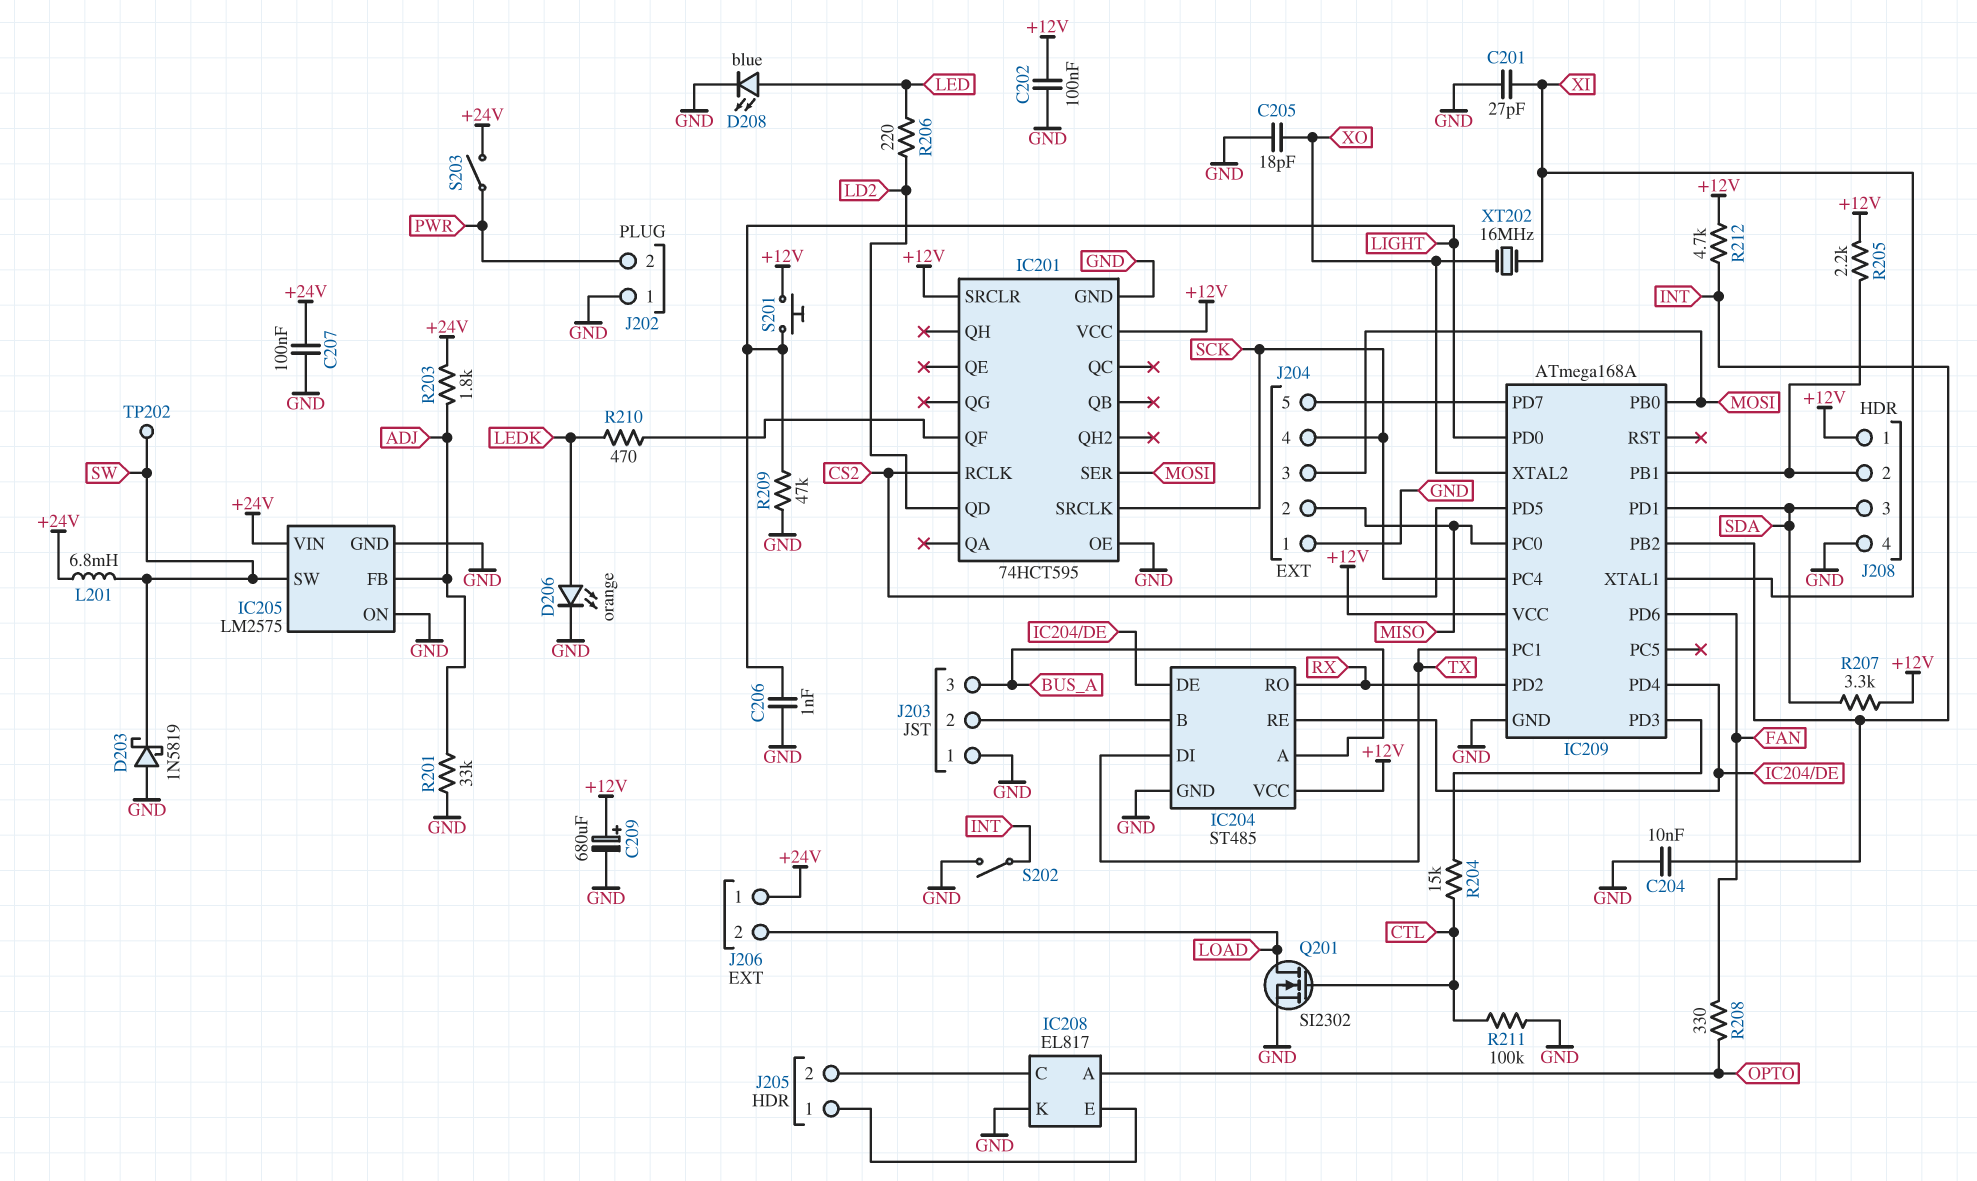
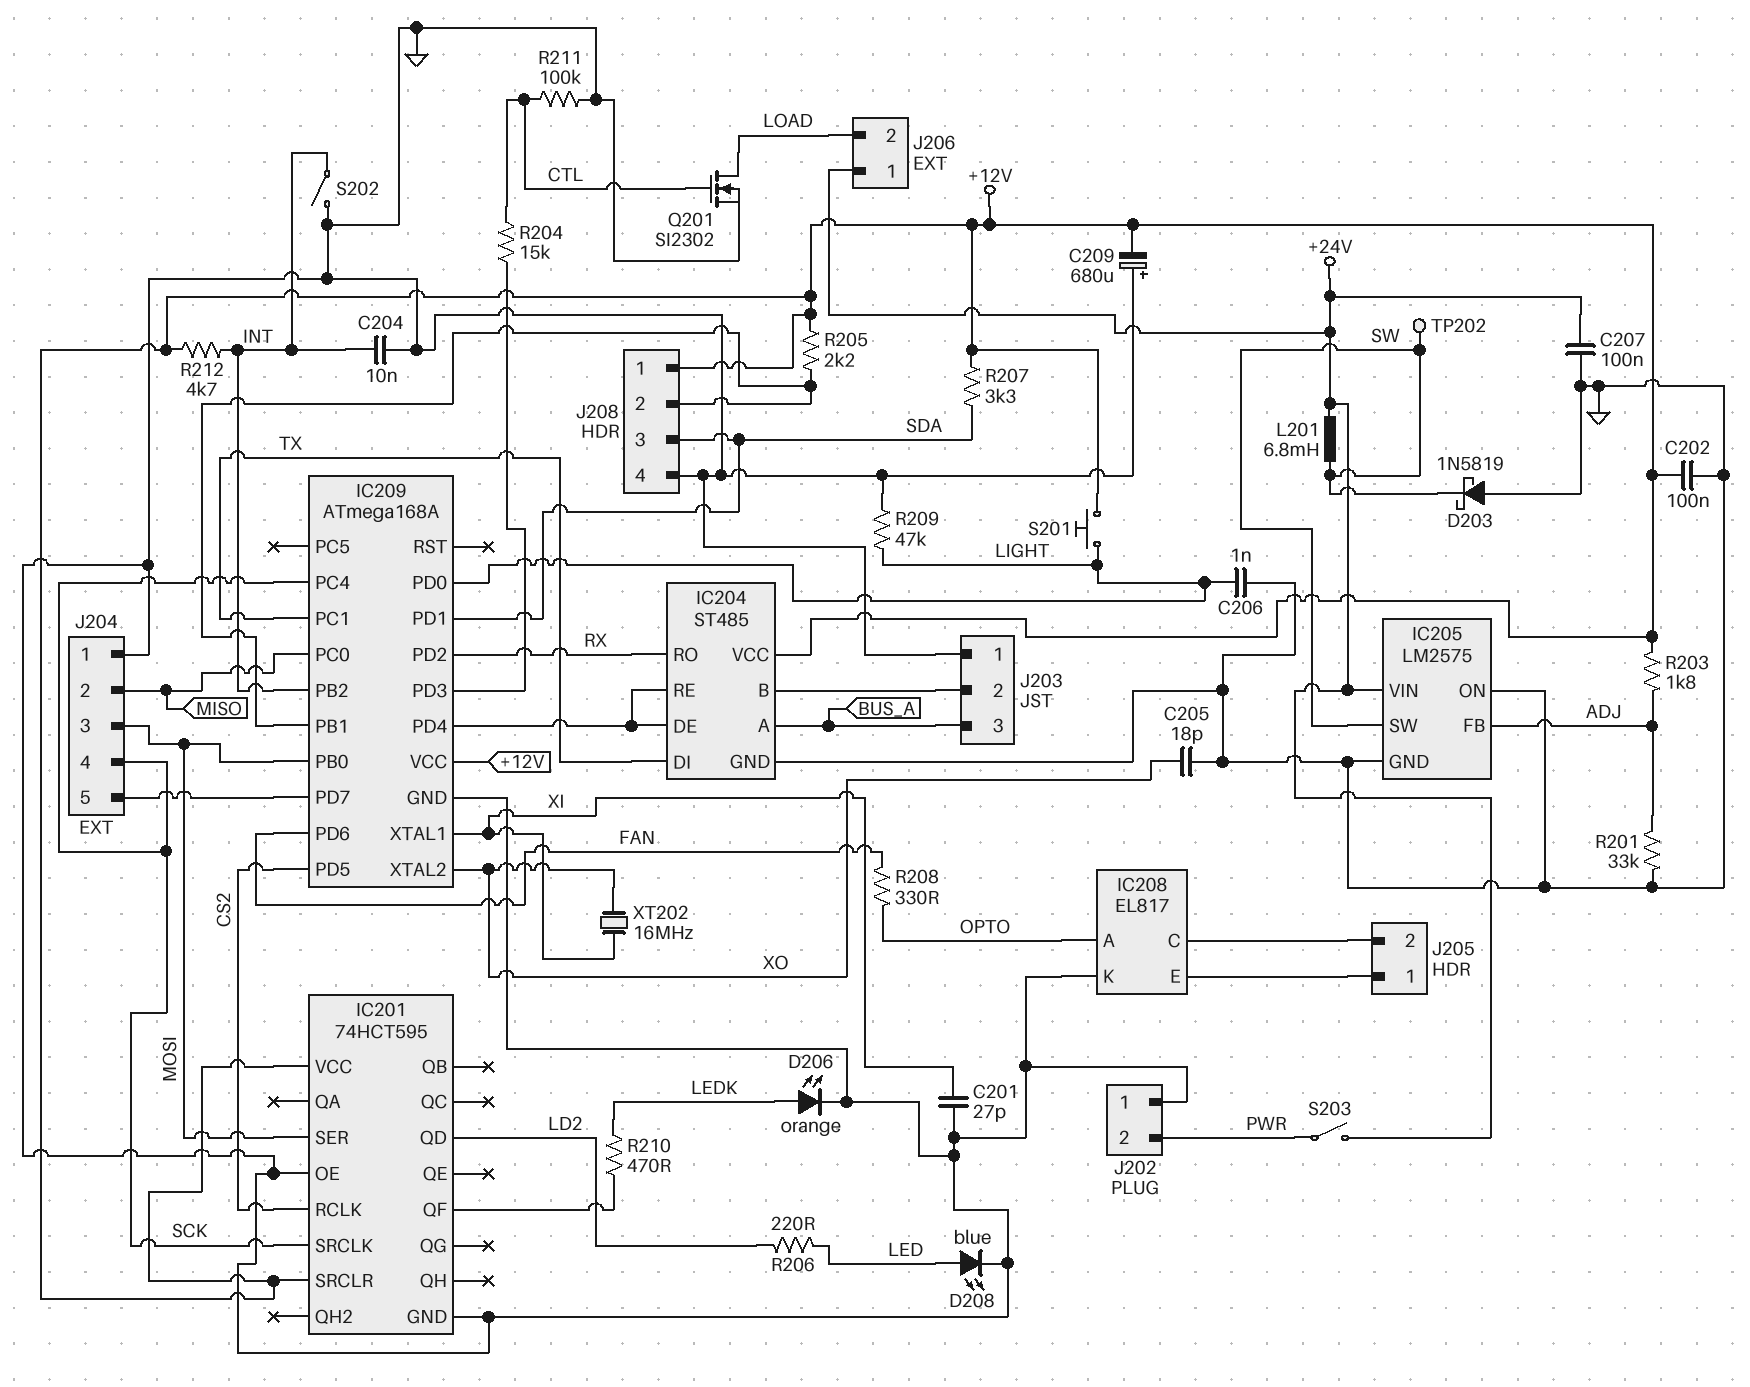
C209: 680uF (plus +12V, minus GND) -> 680uF (plus GND, minus +12V)
R203: 1.8k (+24V, ADJ) -> 1.8k (+12V, ADJ)

